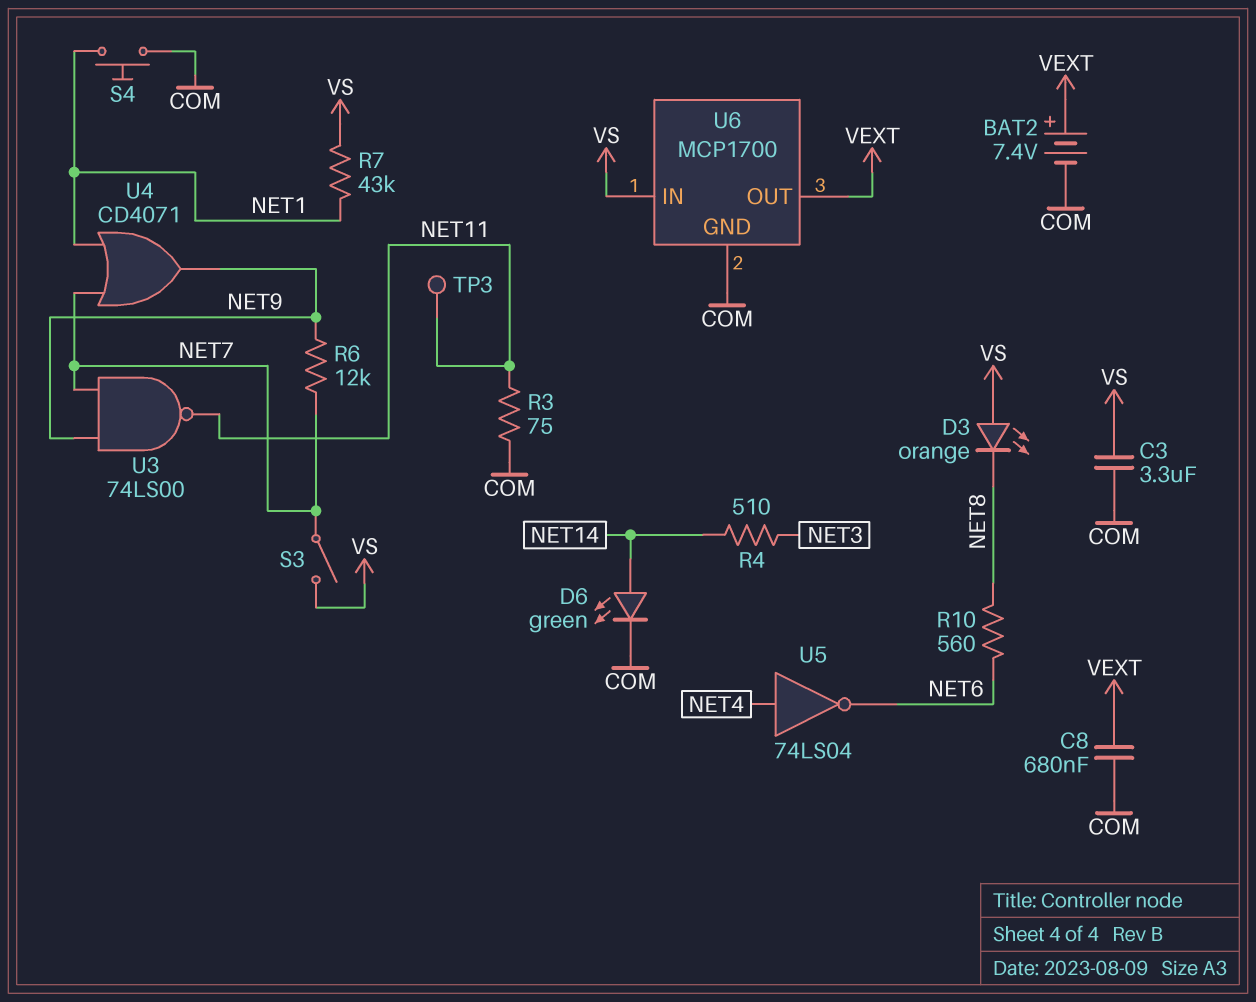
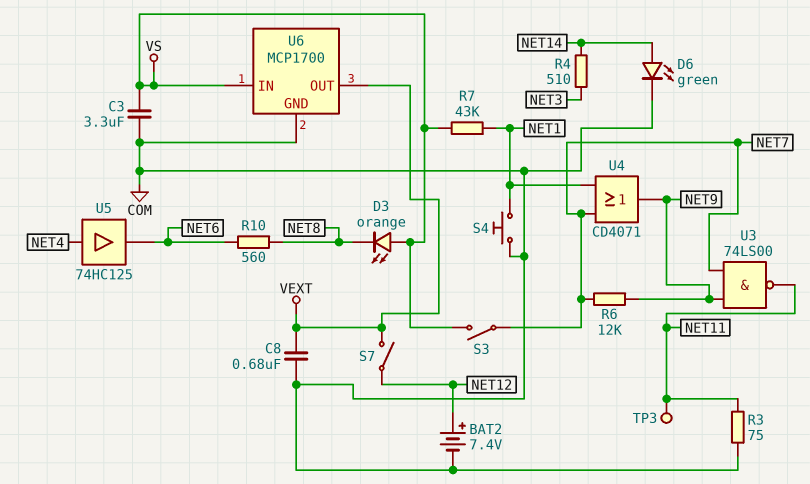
BAT2: 7.4V (plus VEXT, minus COM) -> 7.4V (plus NET12, minus COM)
S7: none -> switch (NET12, VEXT)
U5: NOT 74LS04 (in NET4, out NET6) -> buffer 74HC125 (in NET4, out NET6)

